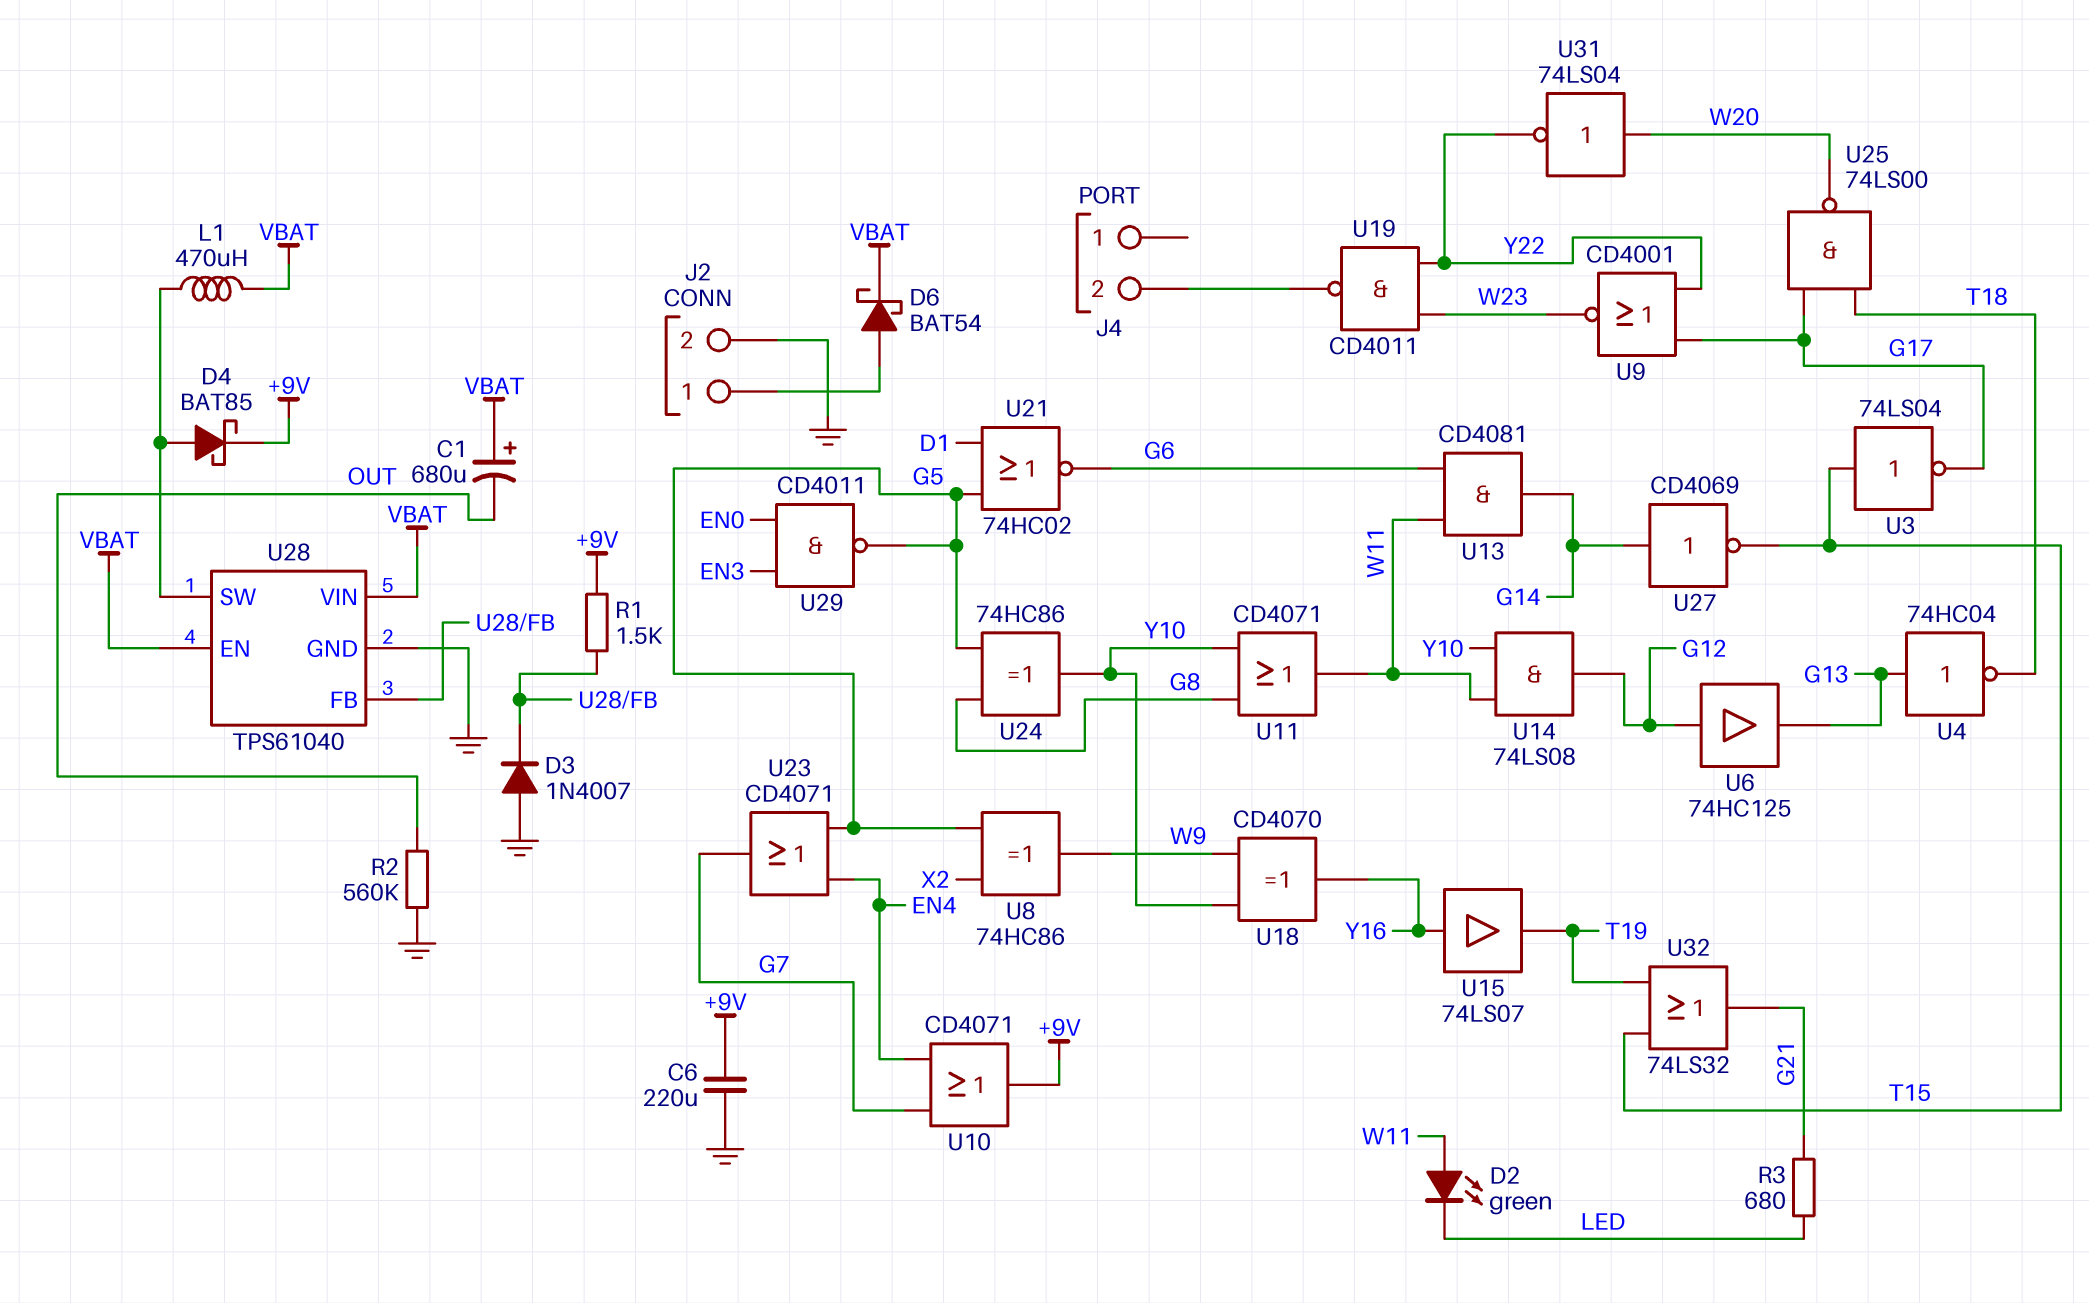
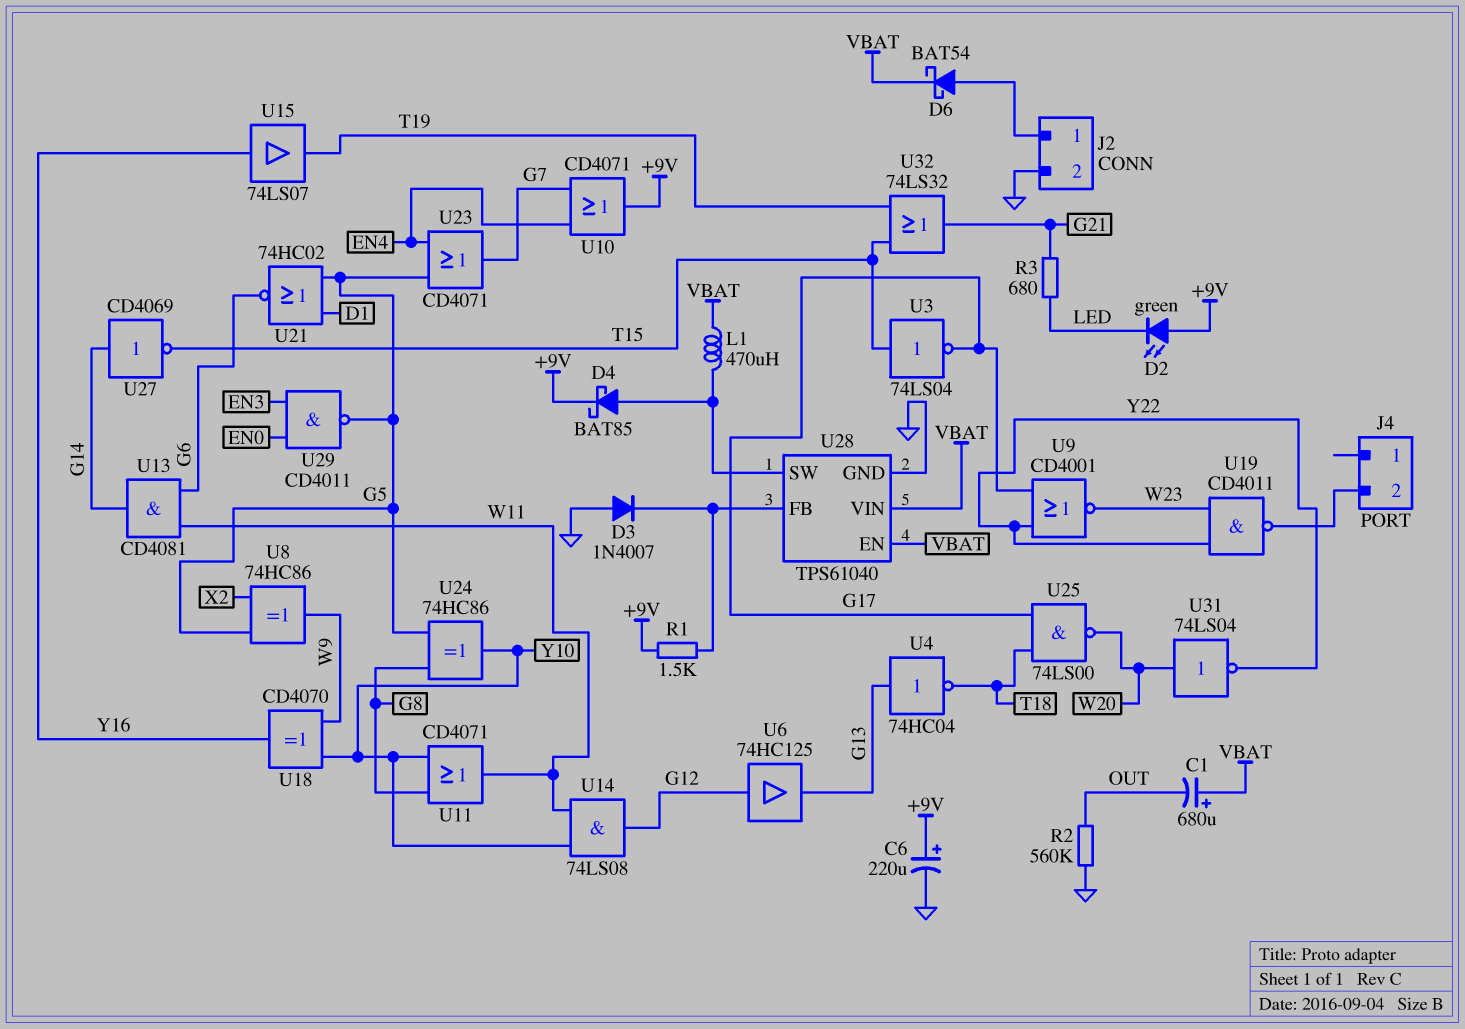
C6: 220uF (+9V, GND) -> 220uF (plus +9V, minus GND)
D2: LED green (A W11, K LED) -> LED green (A +9V, K LED)

